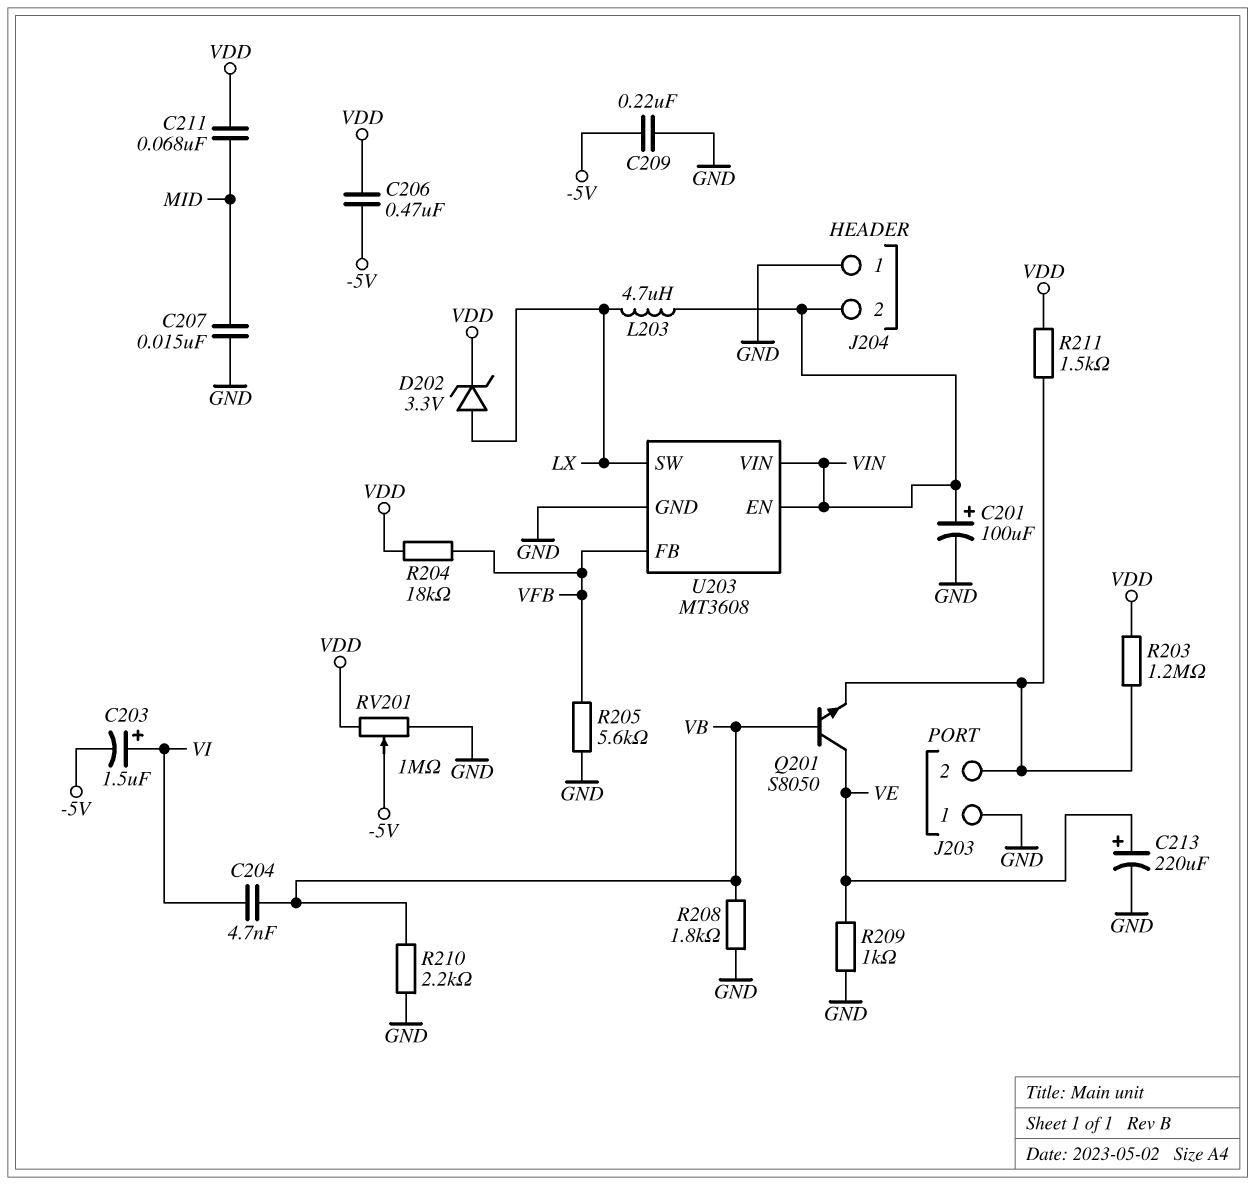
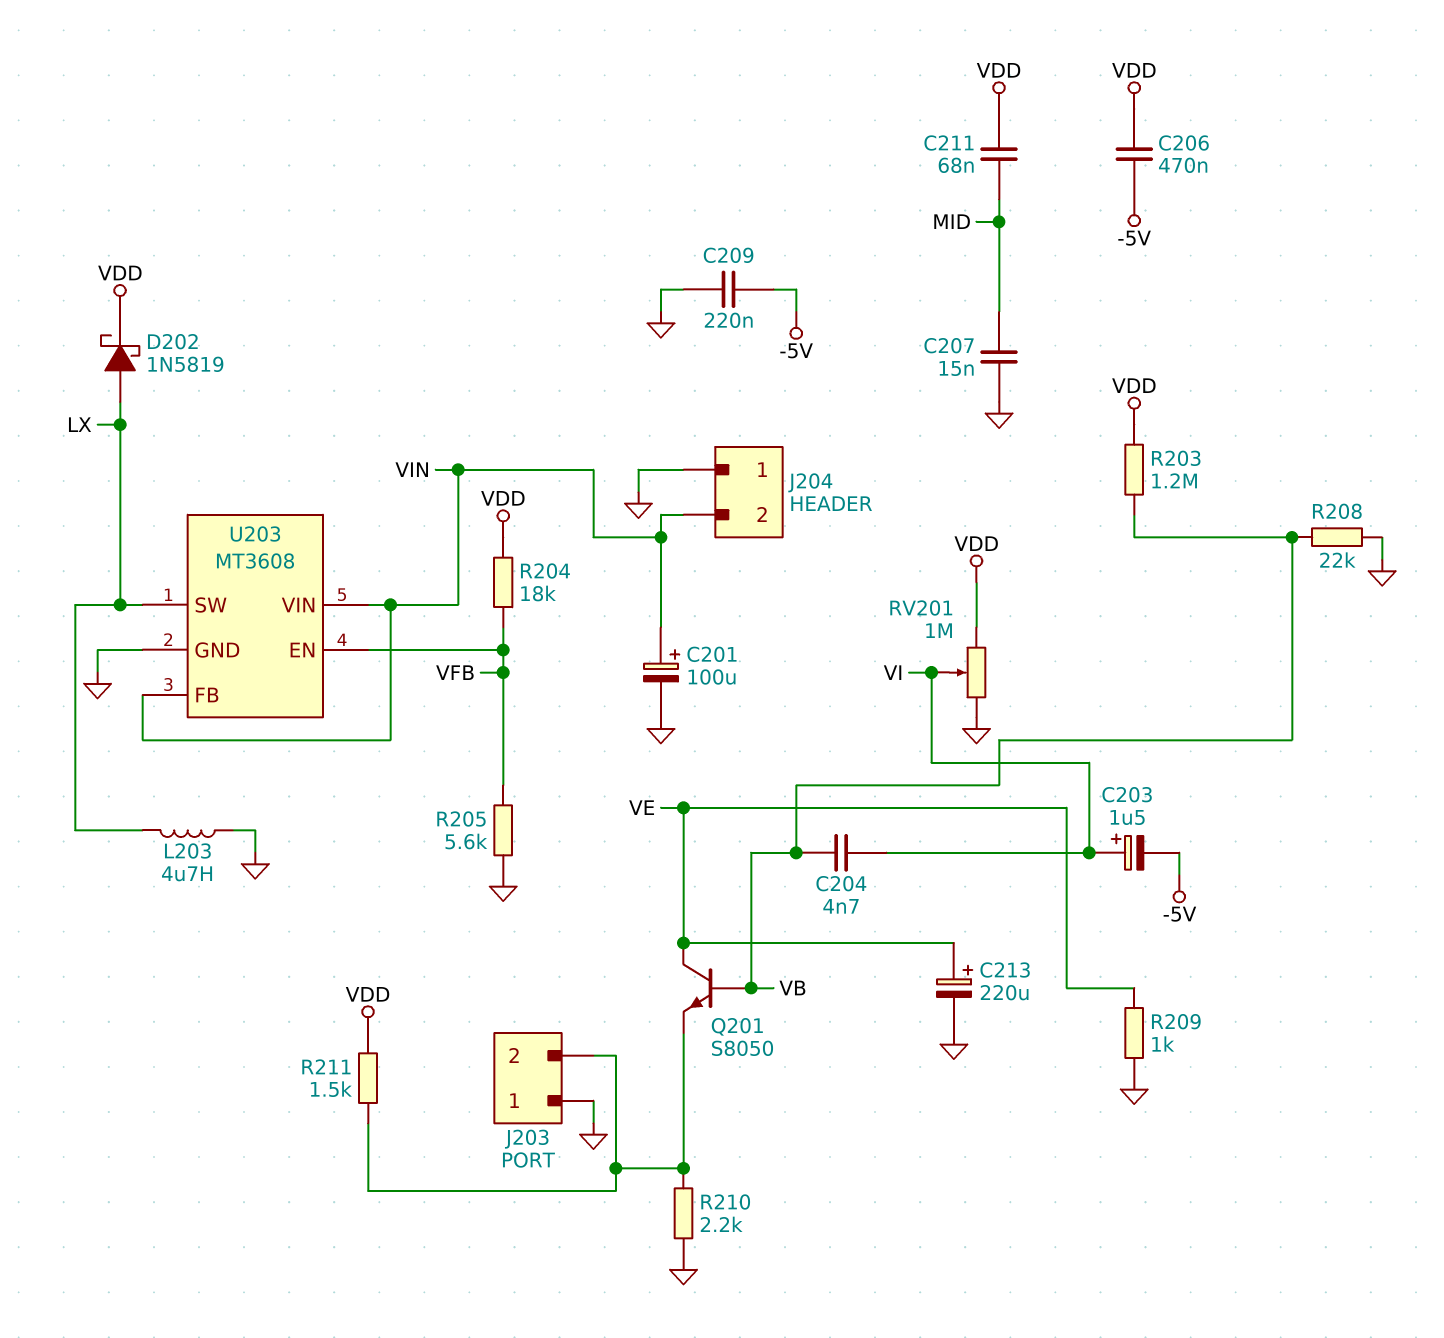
D202: zener 3.3V (A LX, K VDD) -> schottky 1N5819 (A LX, K VDD)
L203: 4.7uH (LX, VIN) -> 4.7uH (GND, LX)
R203: 1.2M (J203/2, VDD) -> 1.2M (VB, VDD)
R208: 1.8k (GND, VB) -> 22k (GND, VB)
R210: 2.2k (GND, VB) -> 2.2k (GND, J203/2)
RV201: 1M (GND, VDD, wiper -5V) -> 1M (GND, VDD, wiper VI)
U203 pin EN: VIN -> VFB
U203 pin FB: VFB -> VIN

